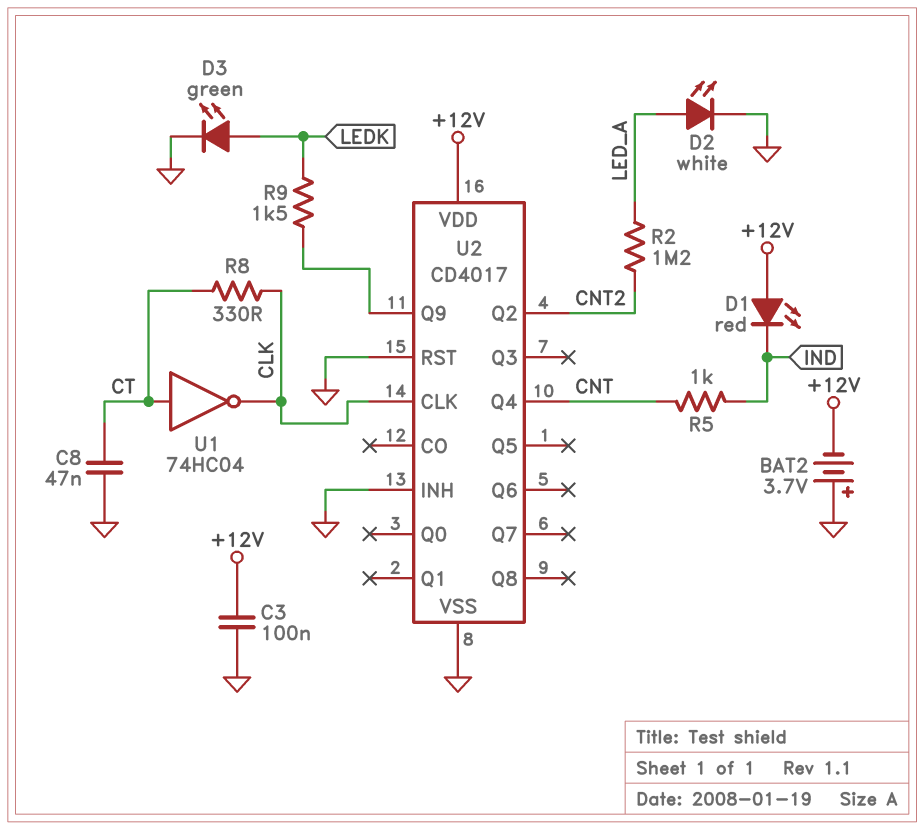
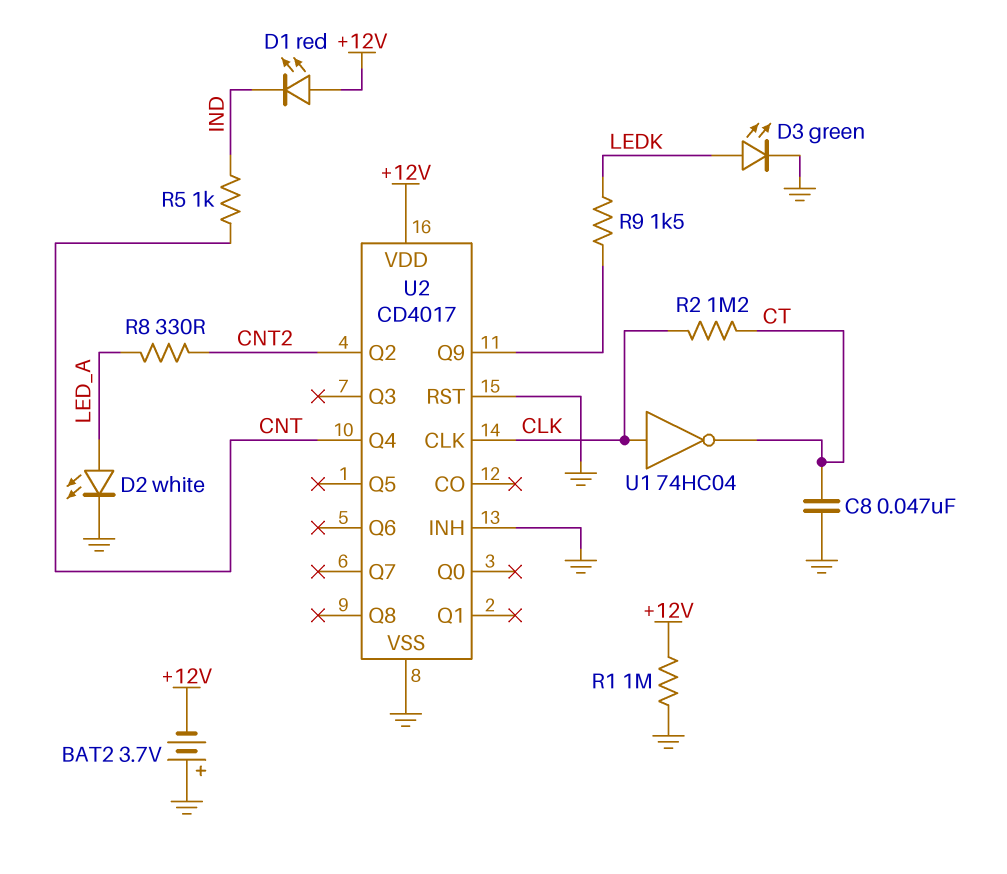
C3: 100nF (+12V, GND) -> none
R1: none -> 1M (+12V, GND)
R2: 1.2M (CNT2, LED_A) -> 1.2M (CLK, CT)
R8: 330 (CLK, CT) -> 330 (CNT2, LED_A)
U1: NOT 74HC04 (in CT, out CLK) -> NOT 74HC04 (in CLK, out CT)

